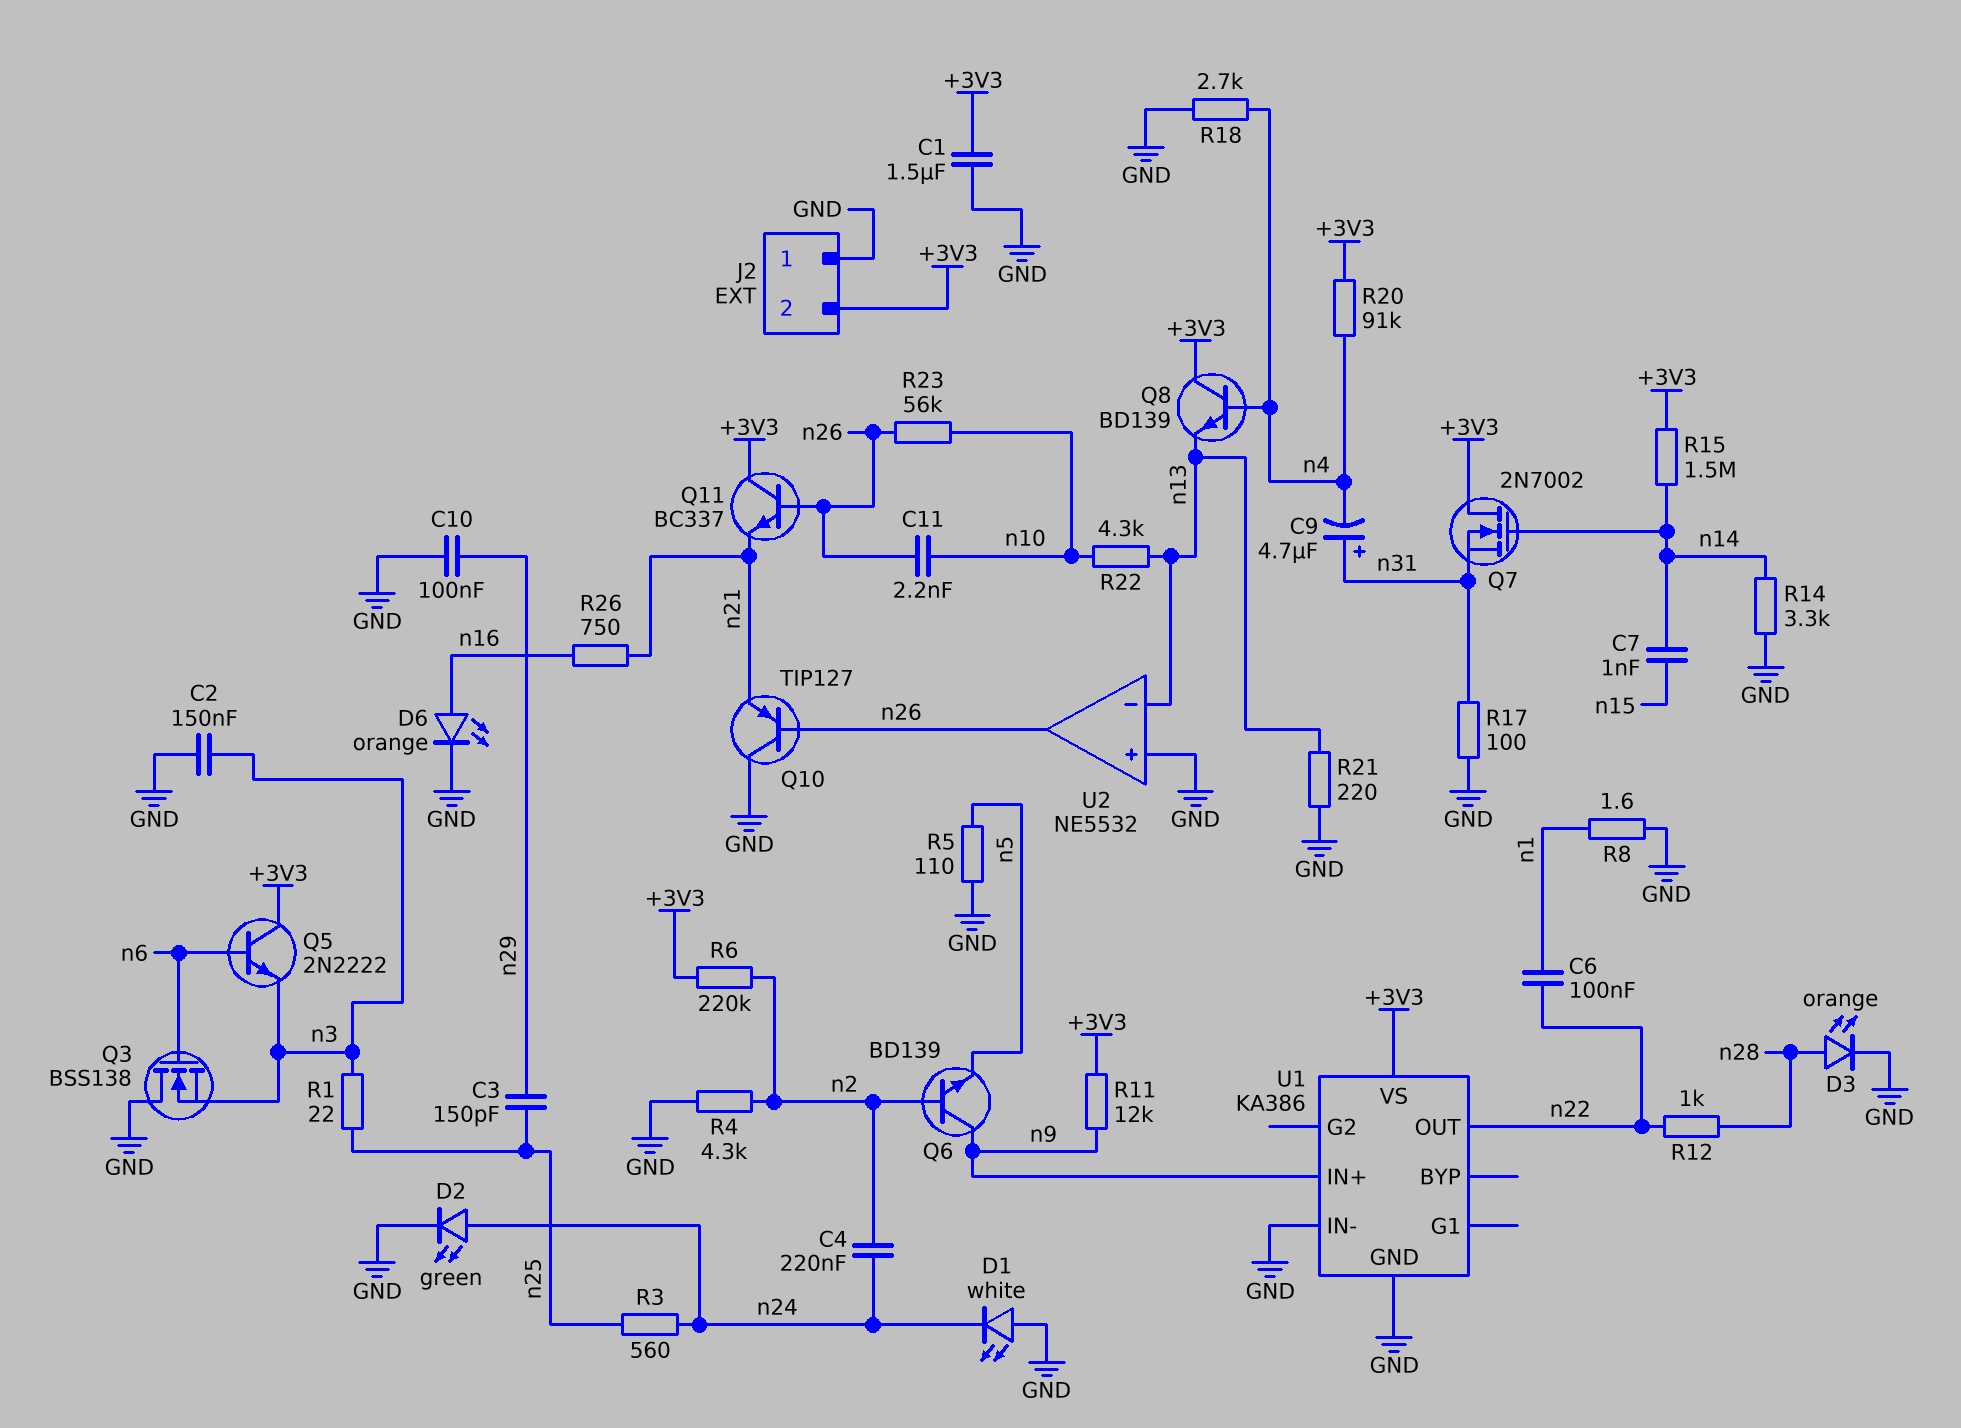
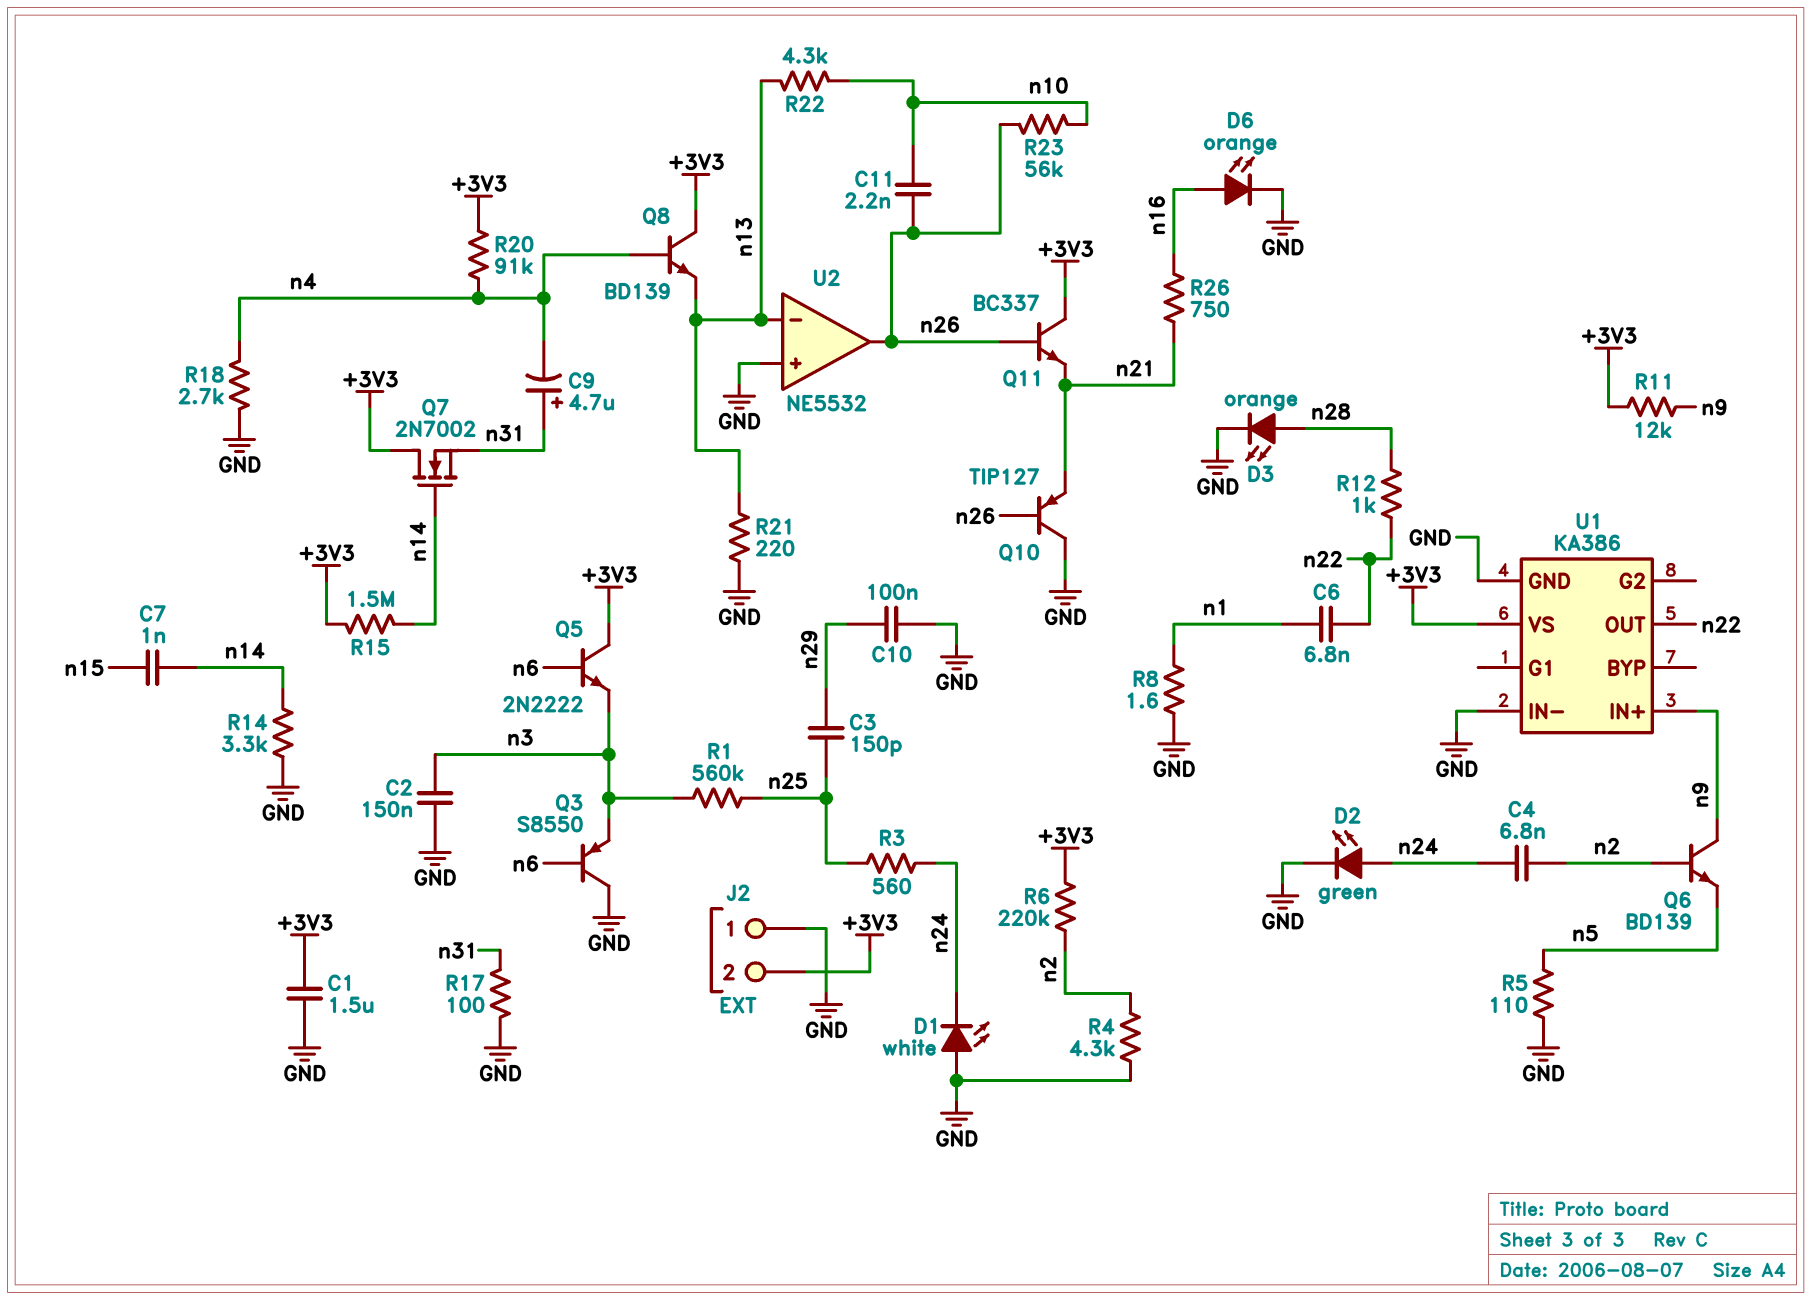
C4: 220nF (n2, n24) -> 6.8nF (n2, n24)
C6: 100nF (n1, n22) -> 6.8nF (n1, n22)
Q3: NMOS BSS138 (G n6, D GND, S n3) -> PNP S8550 (B n6, C GND, E n3)
R1: 22 (n3, n25) -> 560k (n3, n25)

